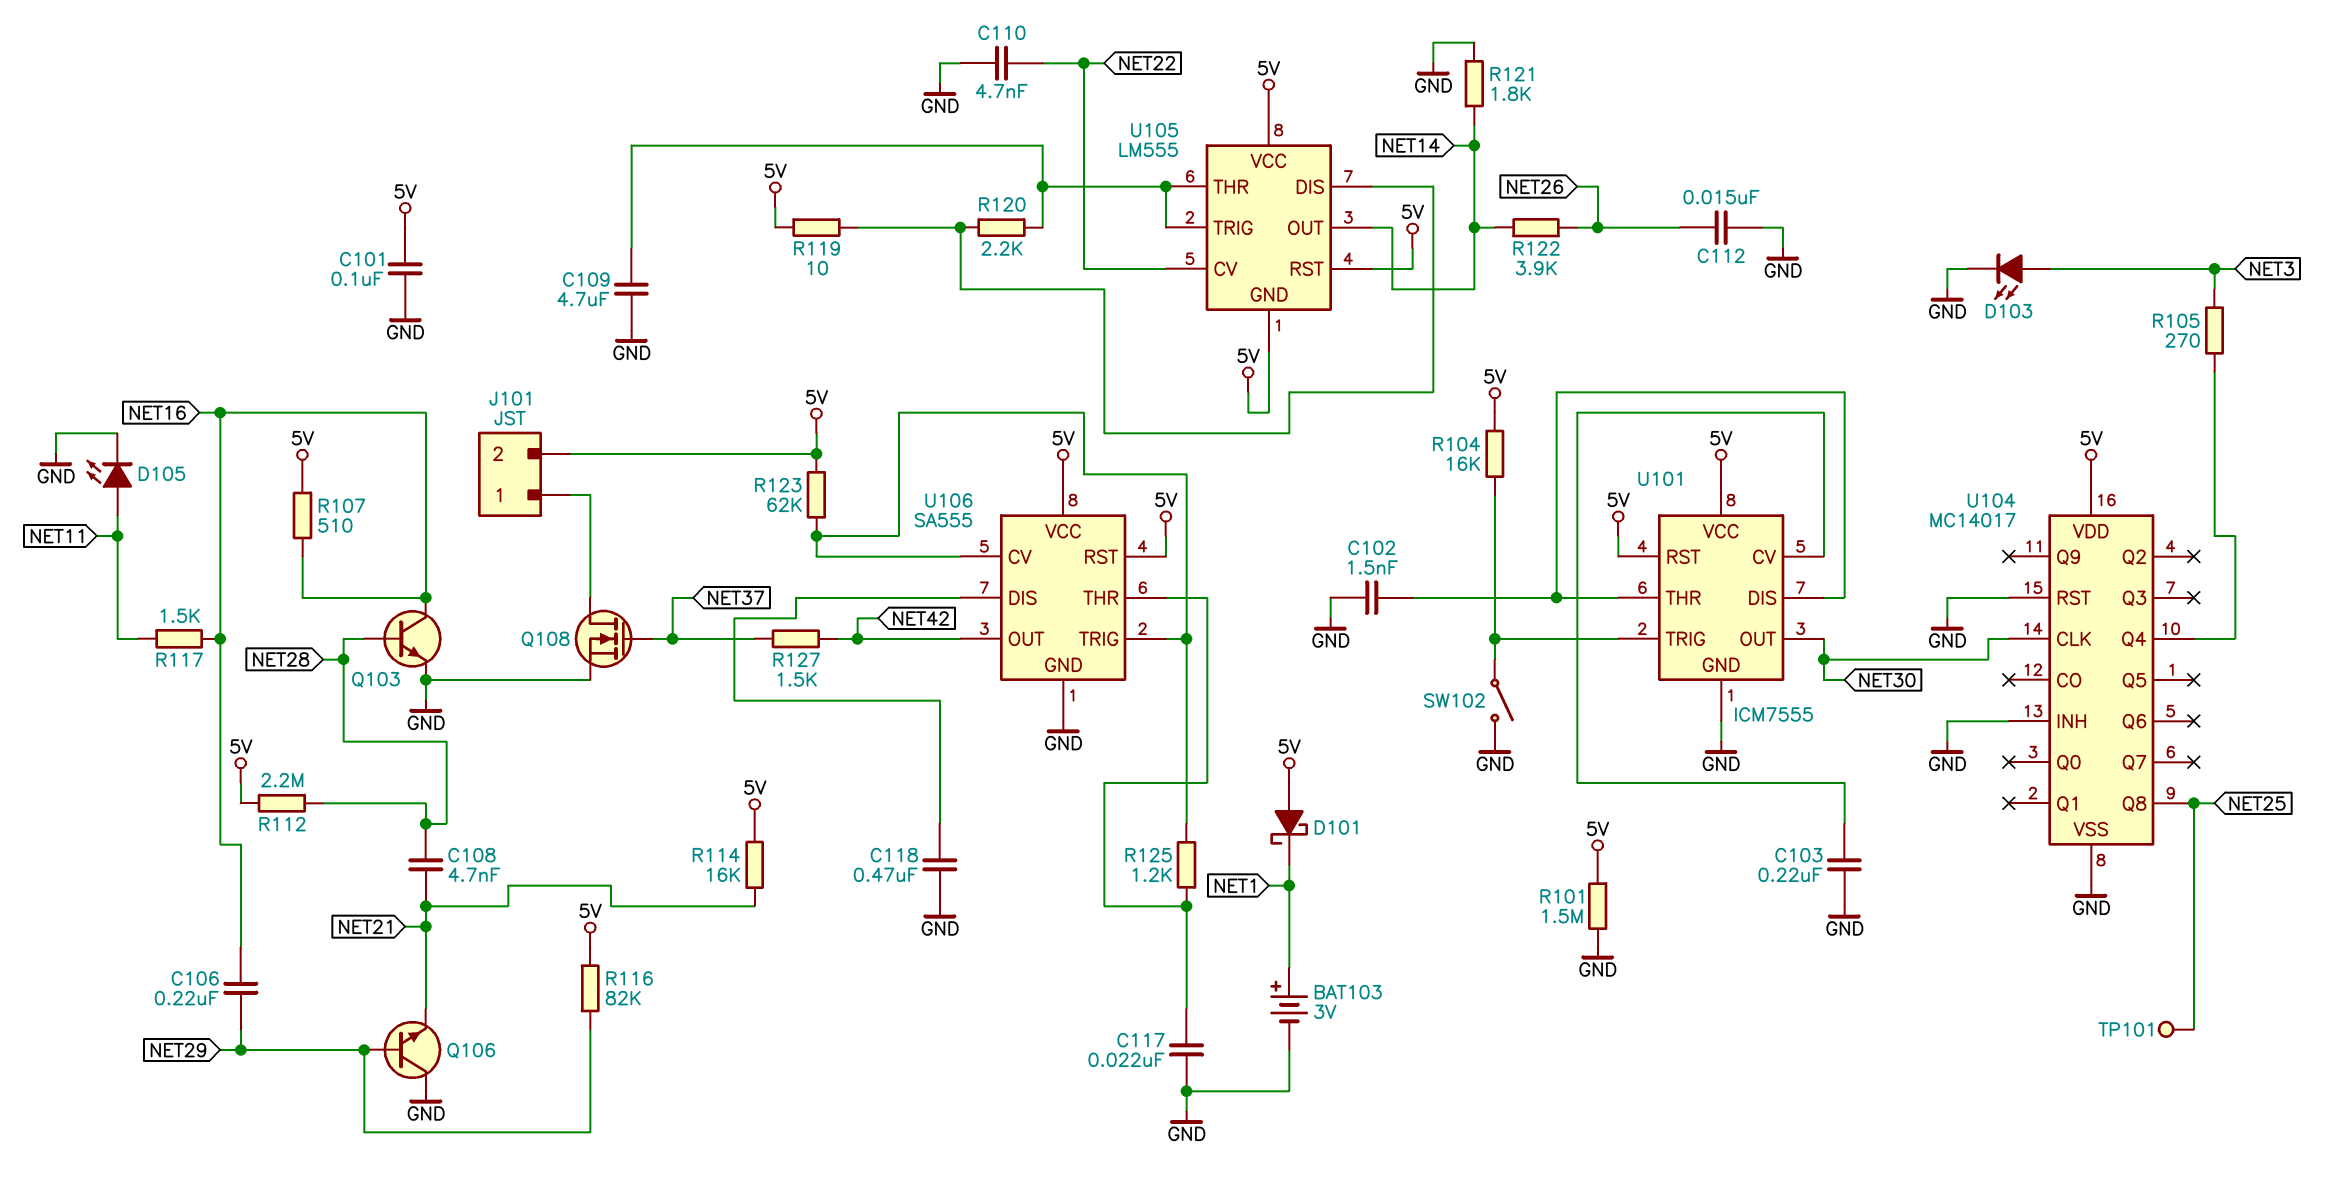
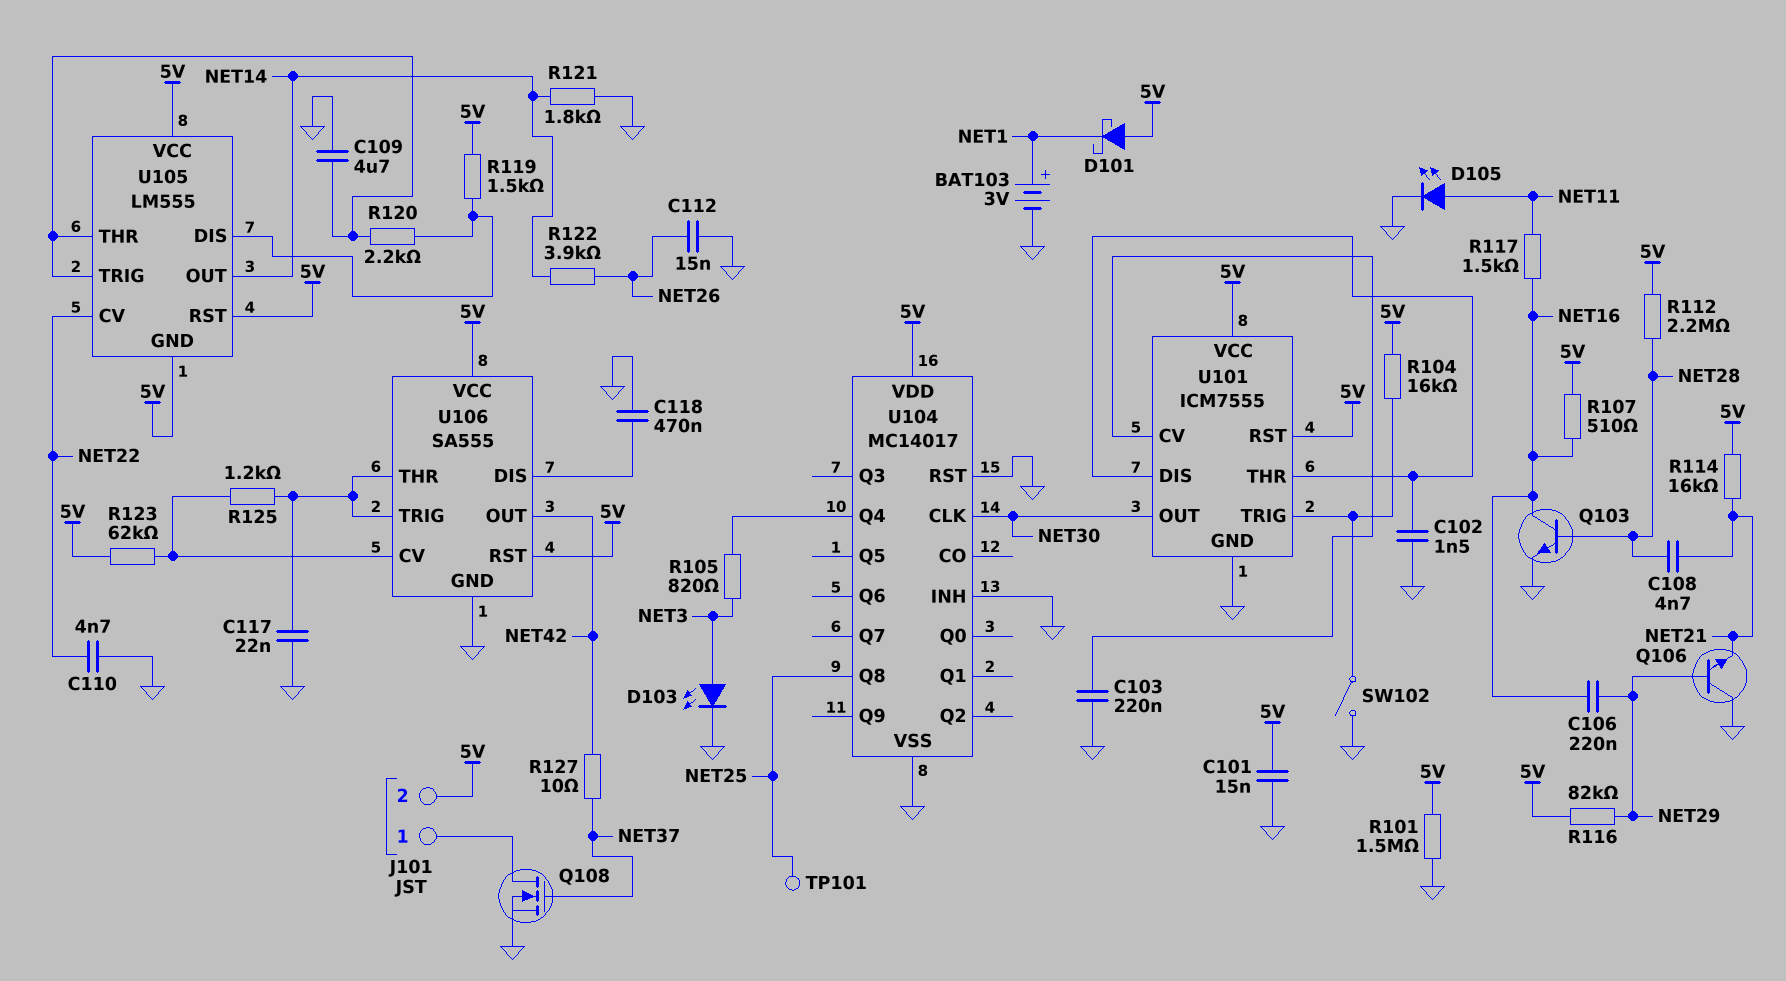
C101: 100nF (5V, GND) -> 15nF (5V, GND)
R105: 270 (NET3, U104/Q4) -> 820 (NET3, U104/Q4)
R119: 10 (5V, U105/DIS) -> 1.5k (5V, U105/DIS)
R127: 1.5k (NET37, NET42) -> 10 (NET37, NET42)
U106 pin TRIG: U106/CV -> U106/THR

